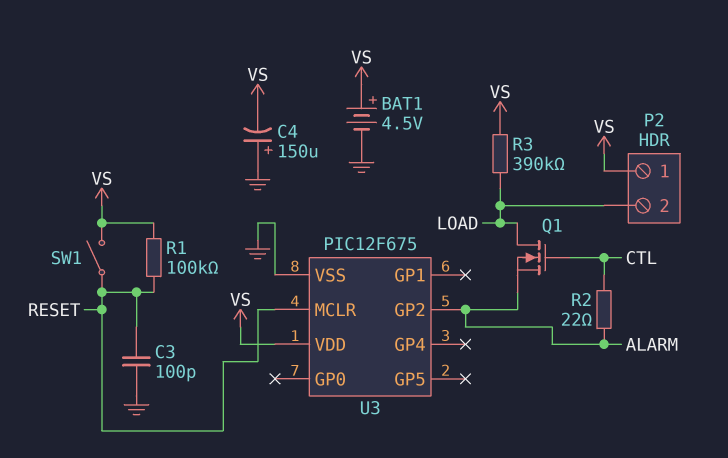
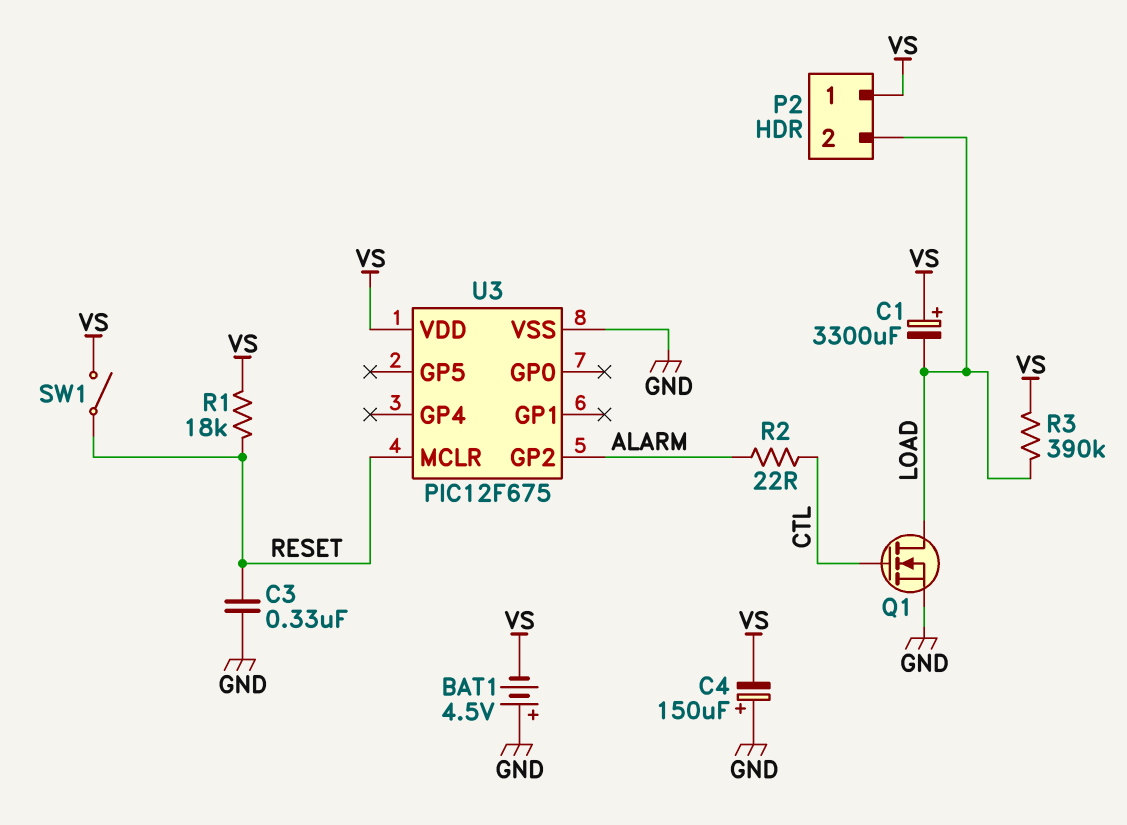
BAT1: 4.5V (plus VS, minus GND) -> 4.5V (plus GND, minus VS)
C1: none -> 3300uF (plus VS, minus LOAD)
C3: 100pF (GND, RESET) -> 330nF (GND, RESET)
Q1: NMOS (G CTL, D LOAD, S ALARM) -> NMOS (G CTL, D LOAD, S GND)
R1: 100k (RESET, VS) -> 18k (RESET, VS)

